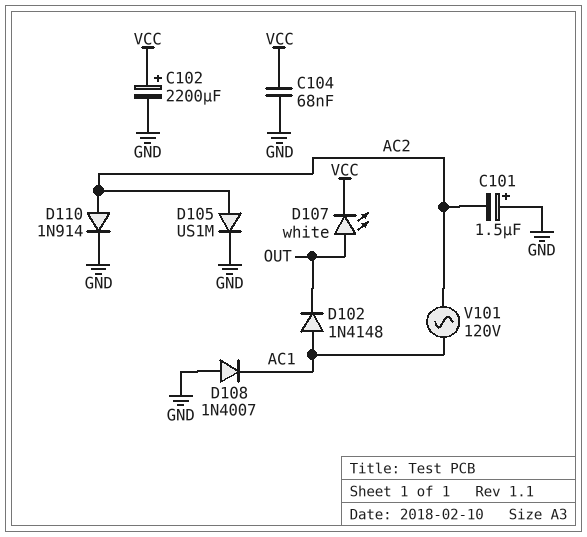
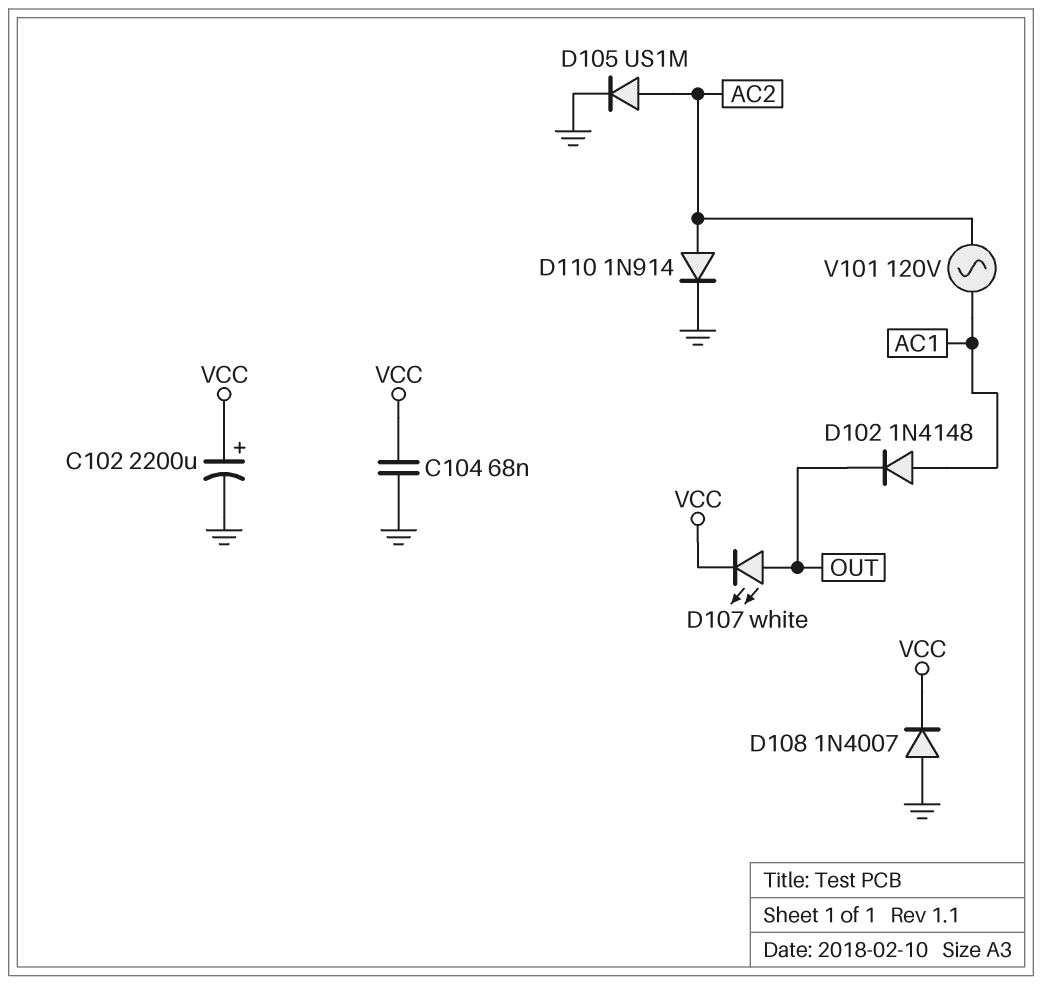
C101: 1.5uF (plus GND, minus AC2) -> none
D108: diode 1N4007 (A GND, K AC1) -> diode 1N4007 (A GND, K VCC)

